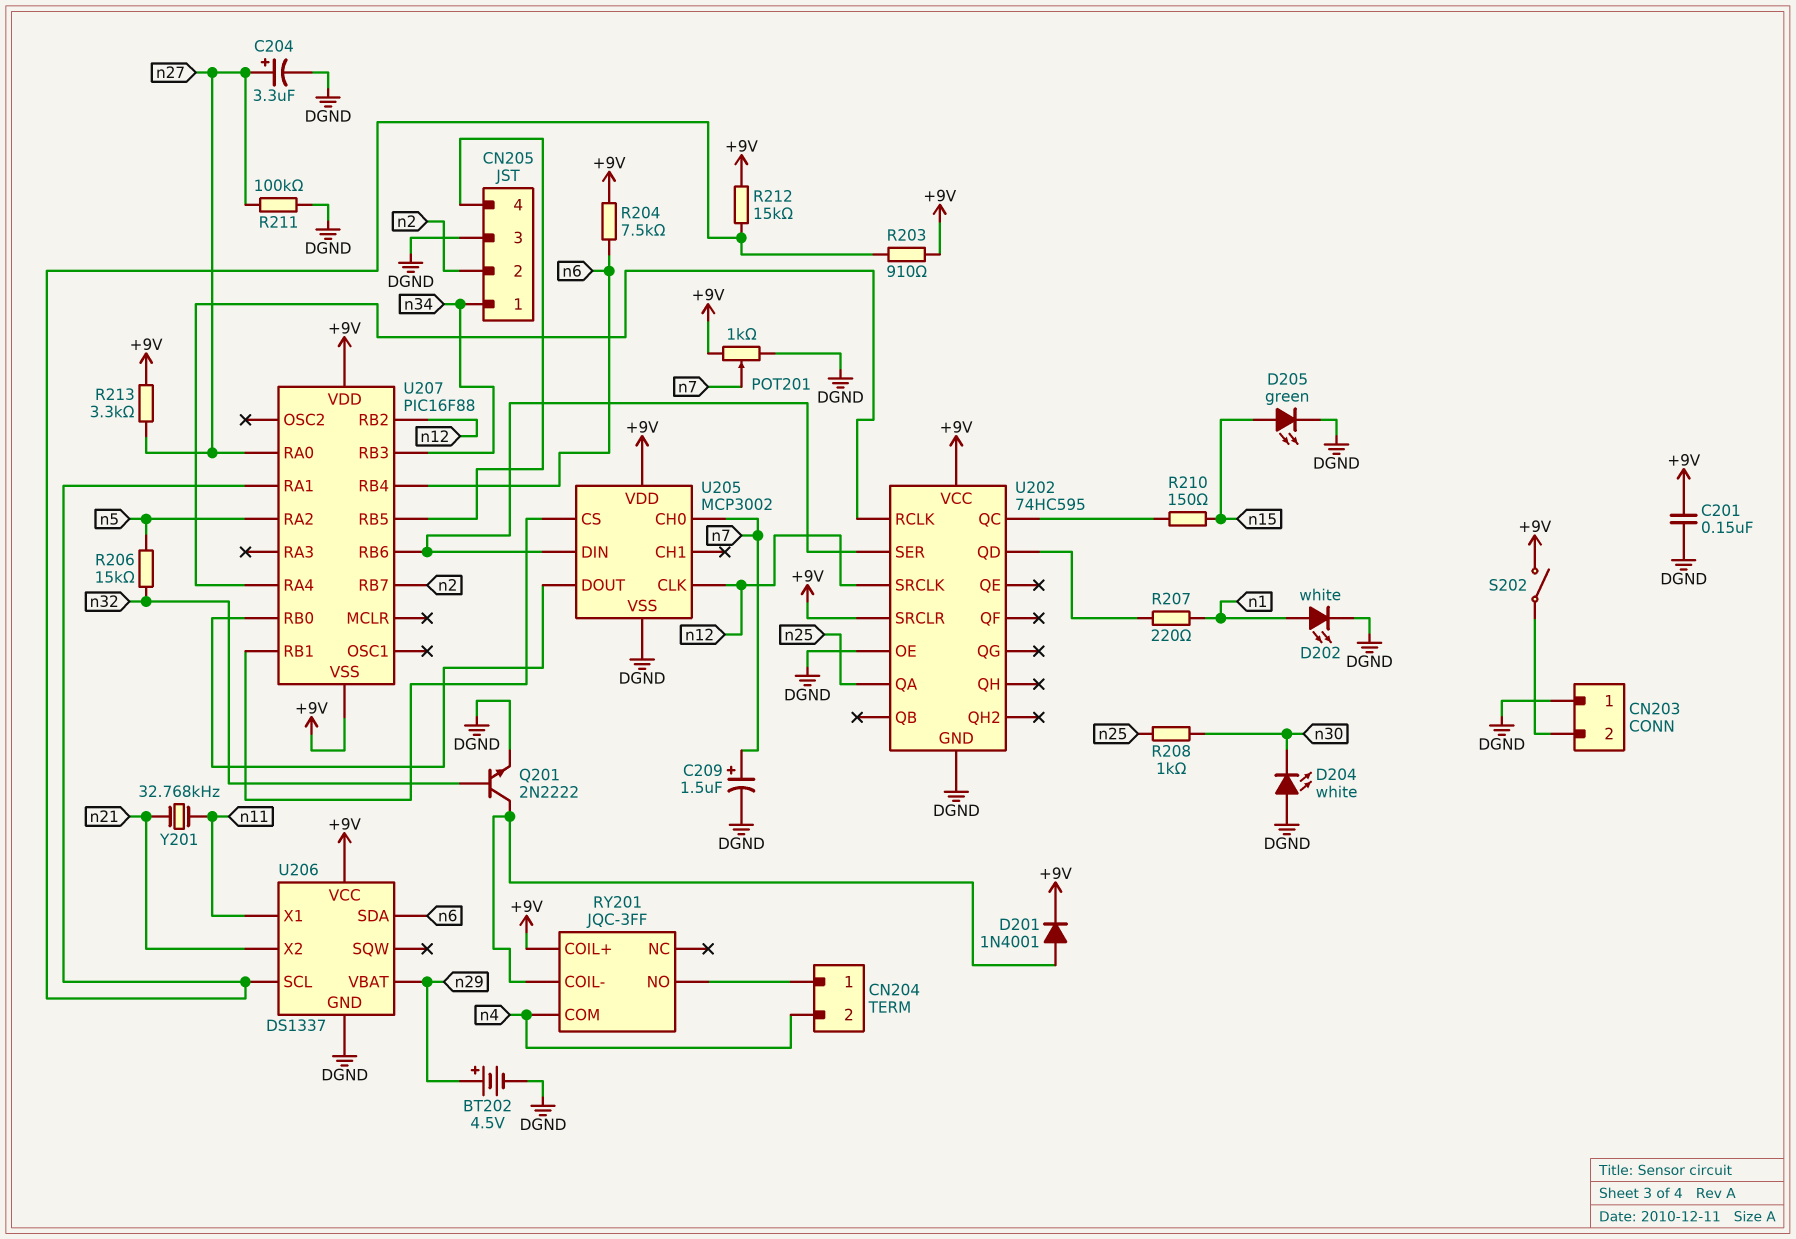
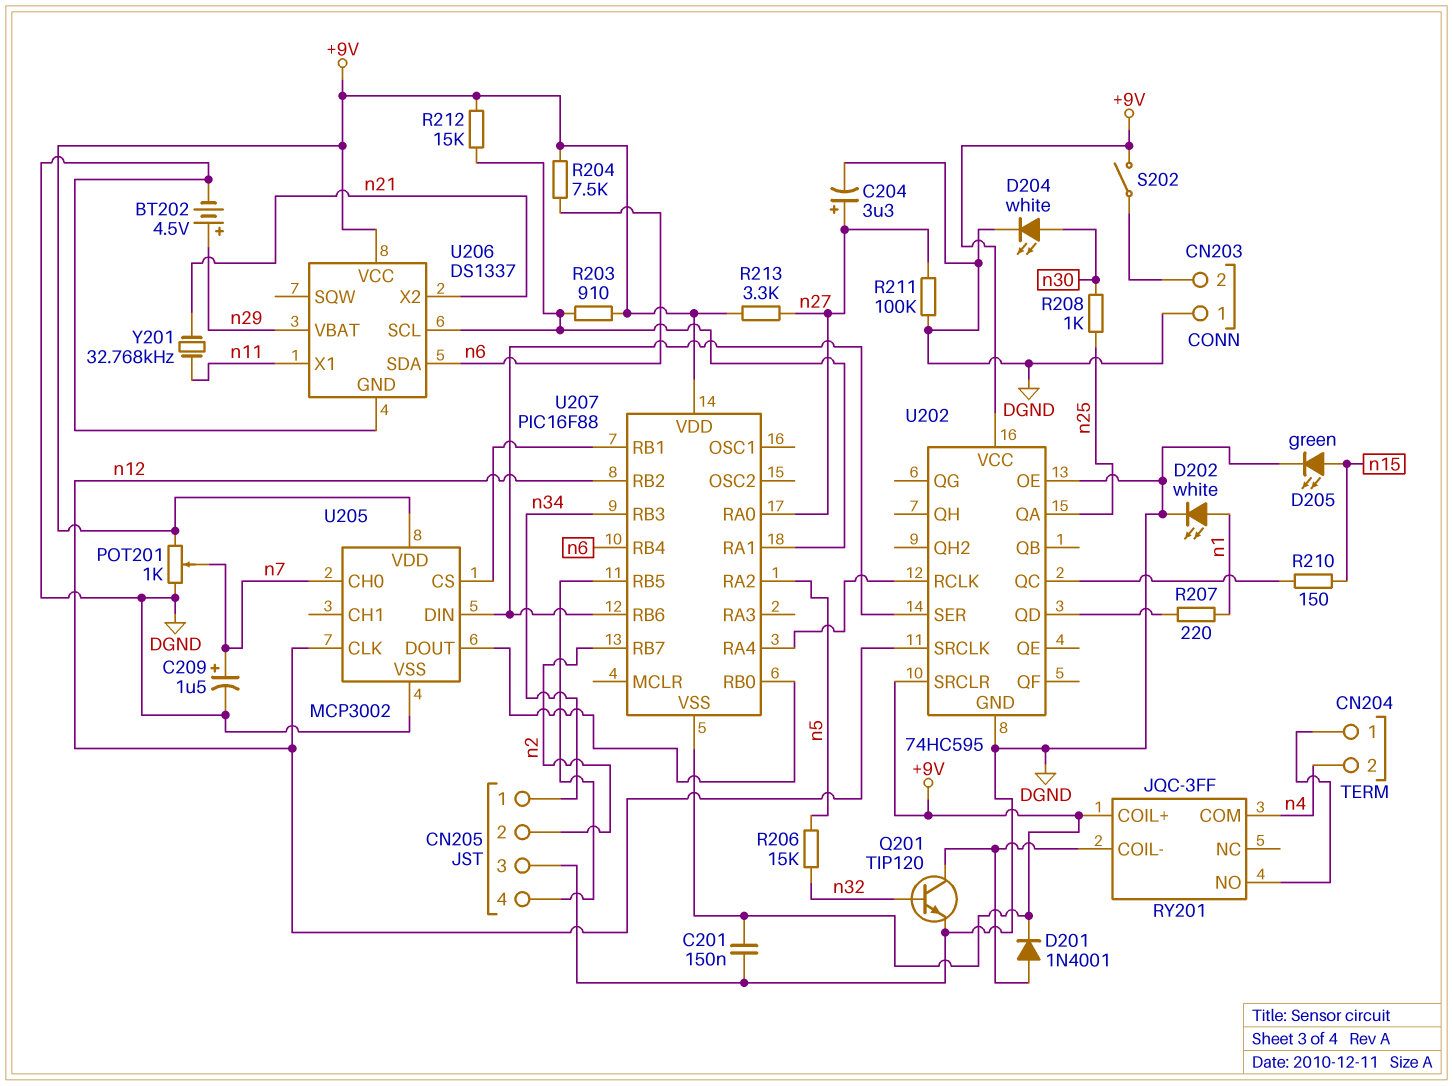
D204: LED white (A DGND, K n30) -> LED white (A n30, K DGND)
Q201: NPN 2N2222 (B n32, C RY201/COIL-, E DGND) -> NPN TIP120 (B n32, C RY201/COIL-, E DGND)

